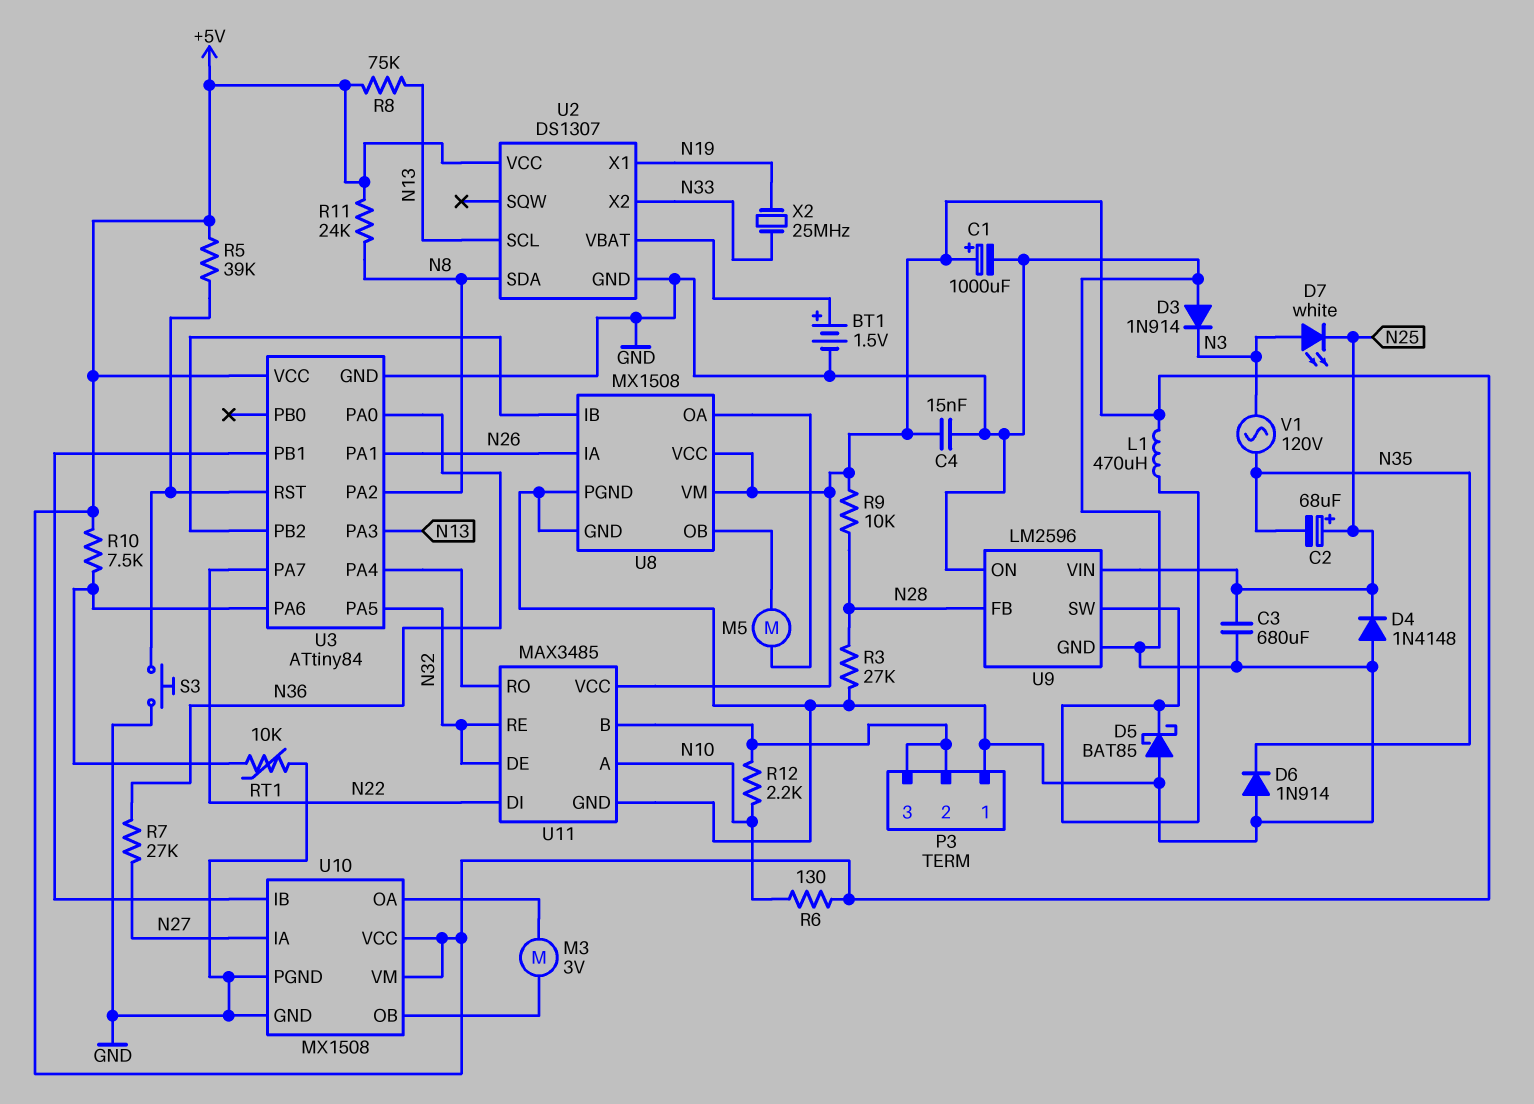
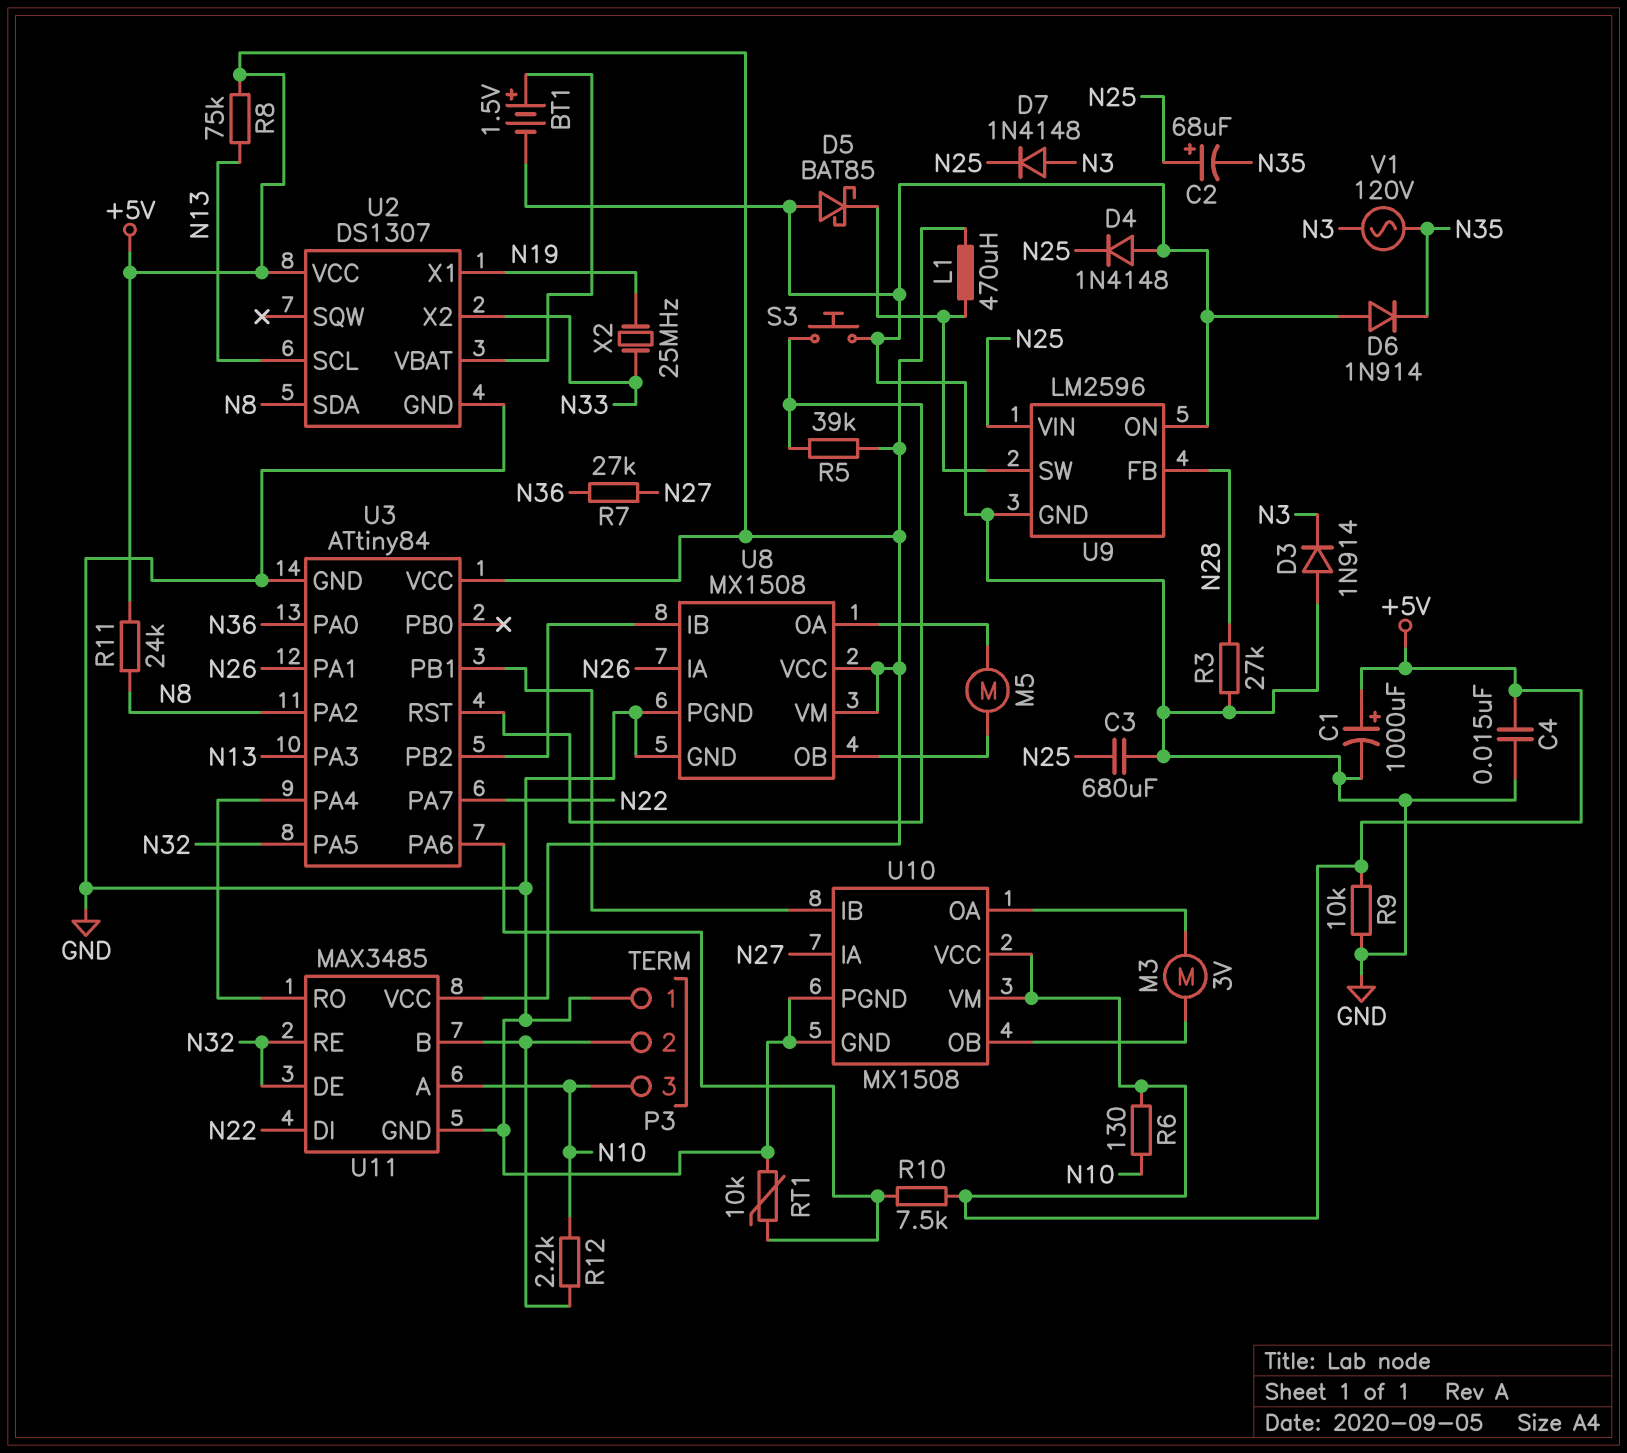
D7: LED white (A N3, K N25) -> diode 1N4148 (A N3, K N25)
P3 pin 3: P3/2 -> N10
R9: 10k (+5V, N28) -> 10k (+5V, GND)

